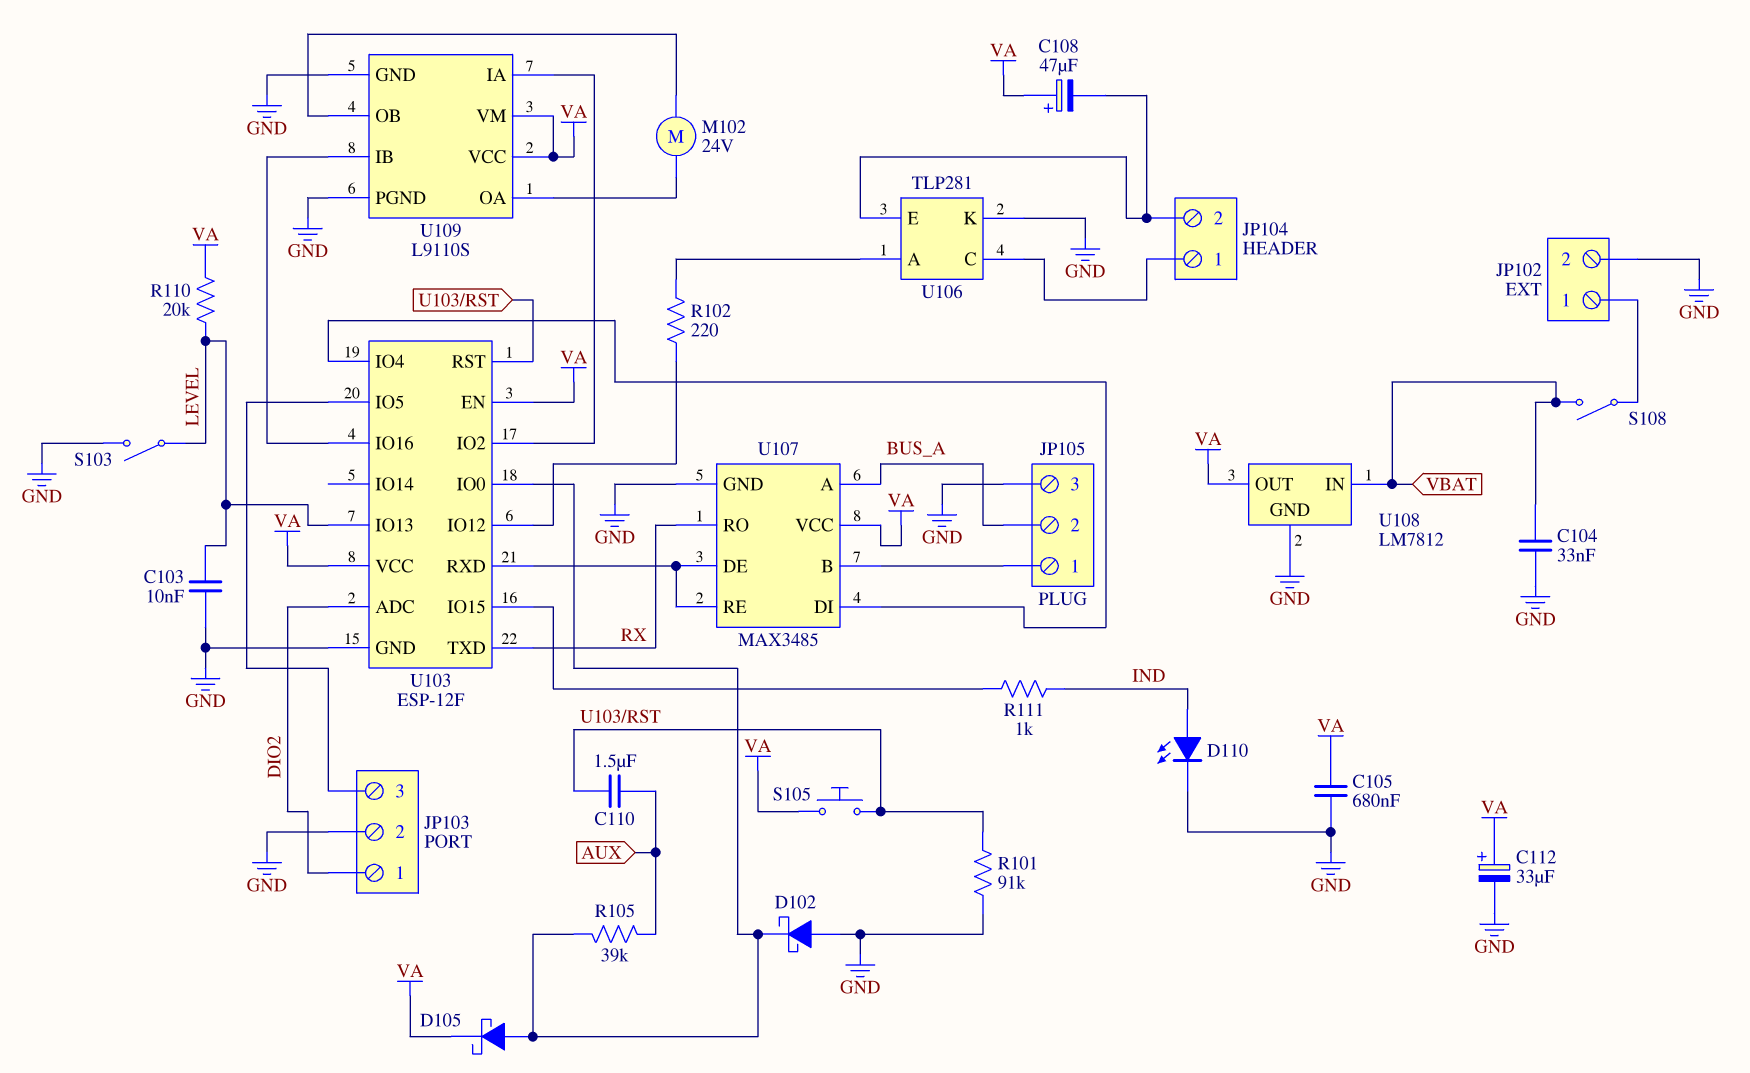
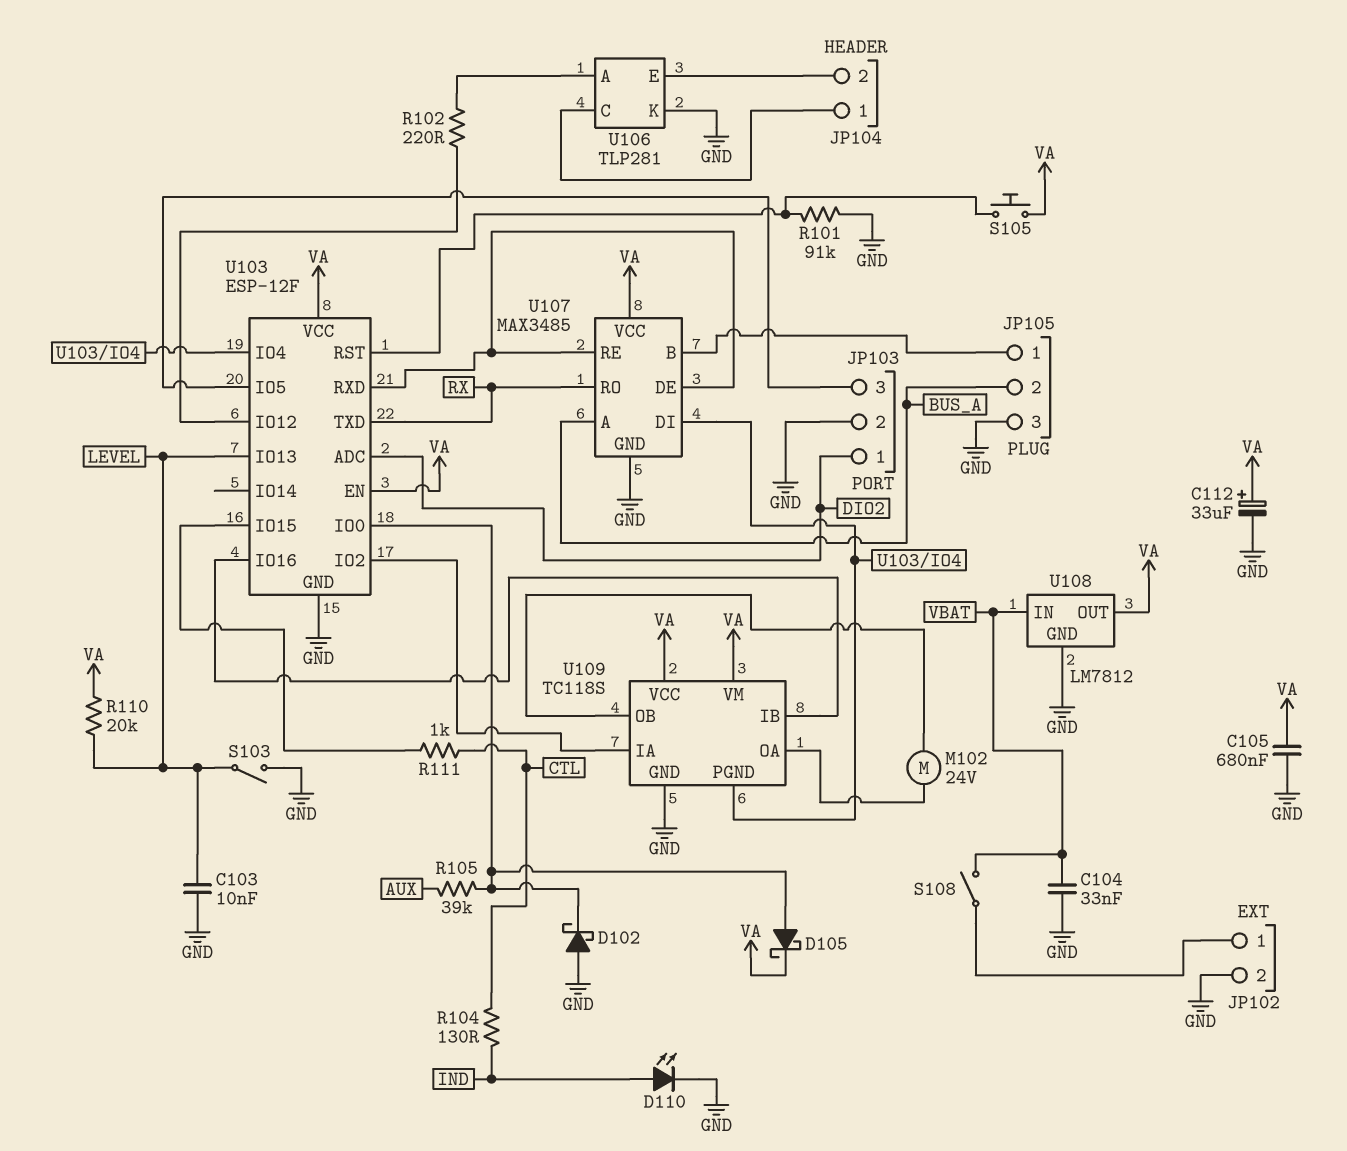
C108: 47uF (plus VA, minus JP104/2) -> none
C110: 1.5uF (AUX, U103/RST) -> none
R104: none -> 130 (CTL, IND)
R111: 1k (IND, U103/IO15) -> 1k (CTL, U103/IO15)
U109: L9110S -> TC118S
U109 pin PGND: GND -> U103/IO4

